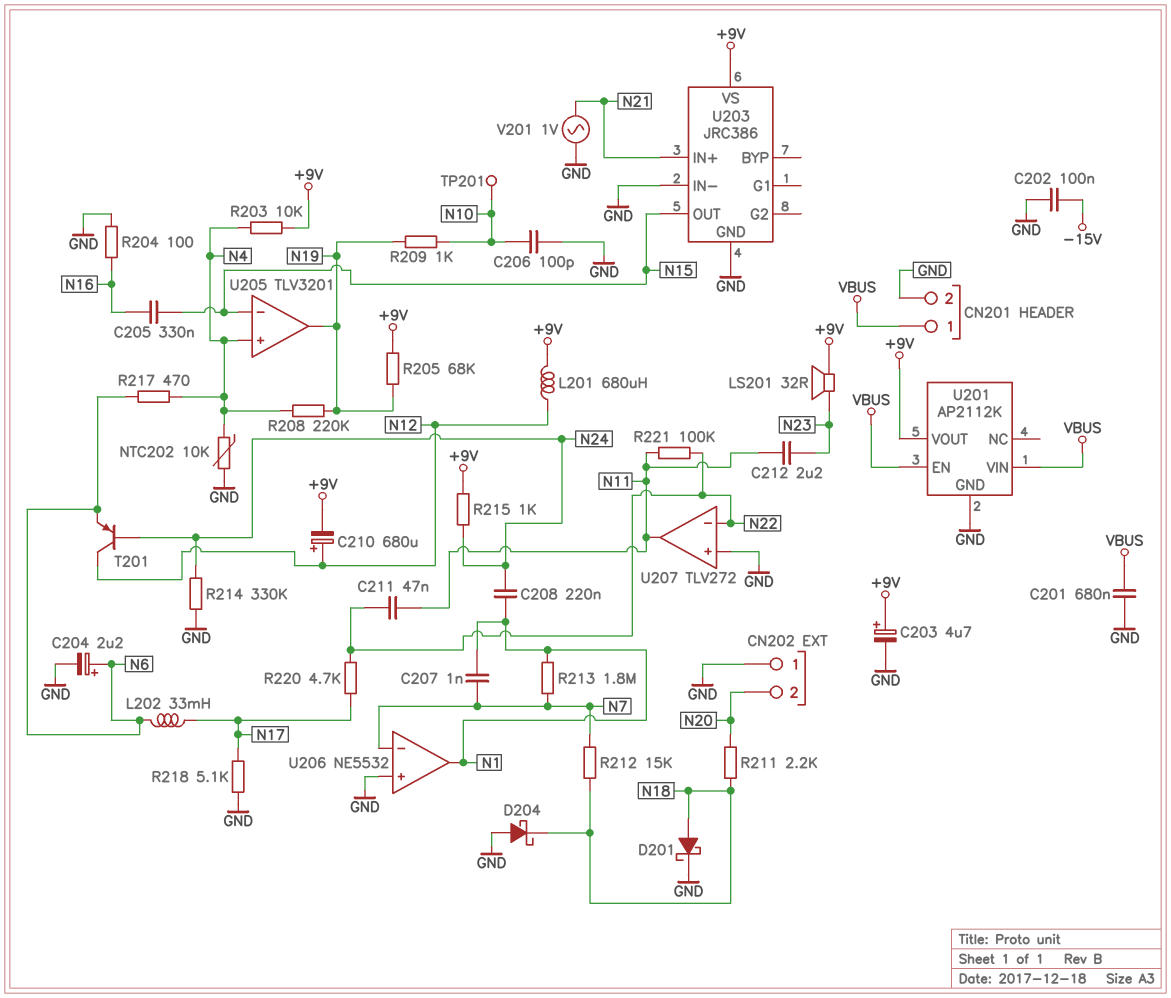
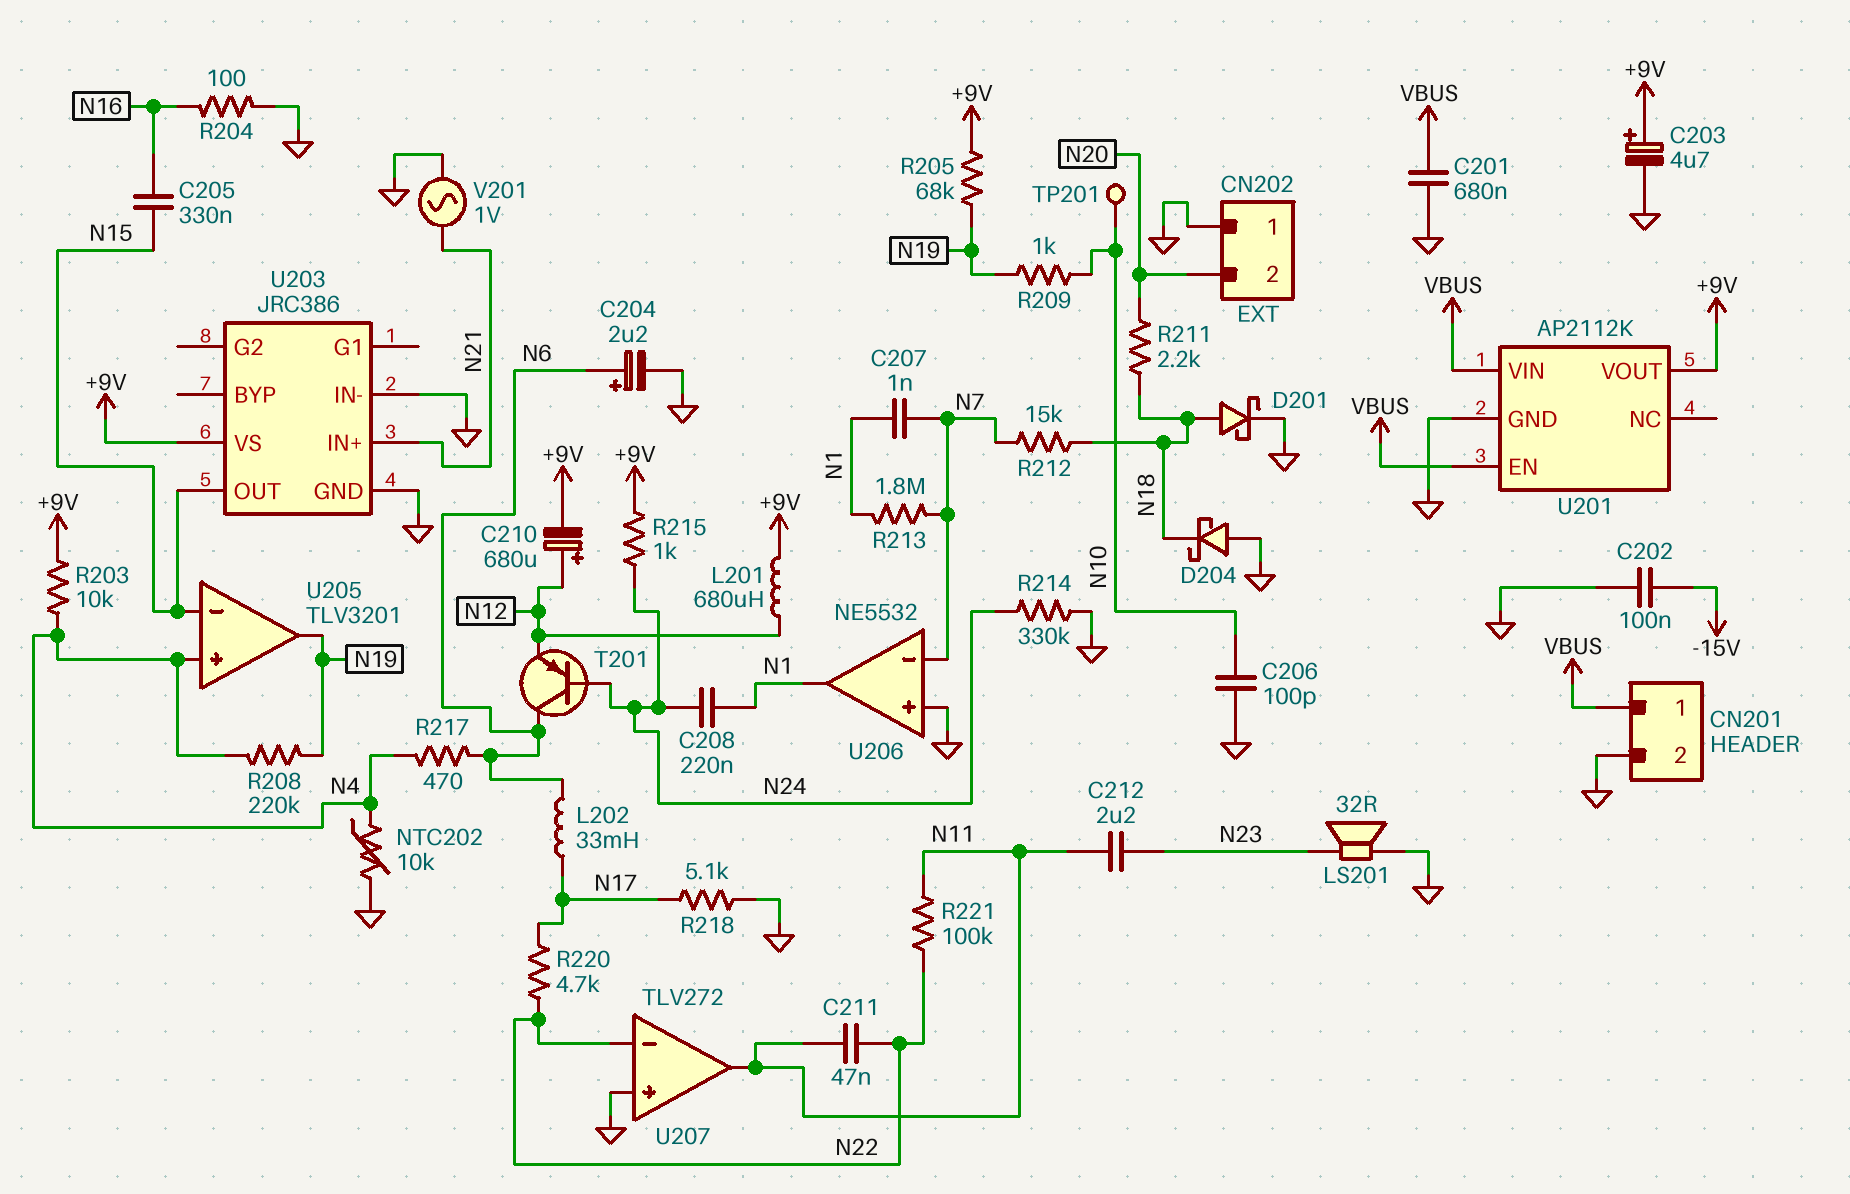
LS201: speaker 32R (+9V, N23) -> speaker 32R (GND, N23)
T201: PNP (B N24, C N12, E N6) -> PNP (B N24, C N6, E N12)

